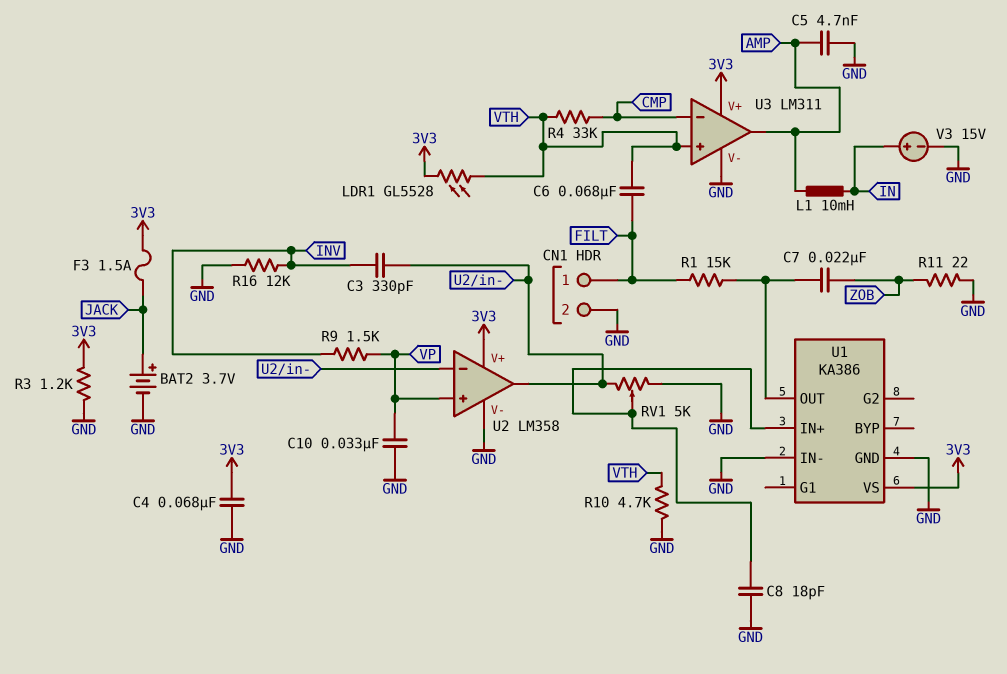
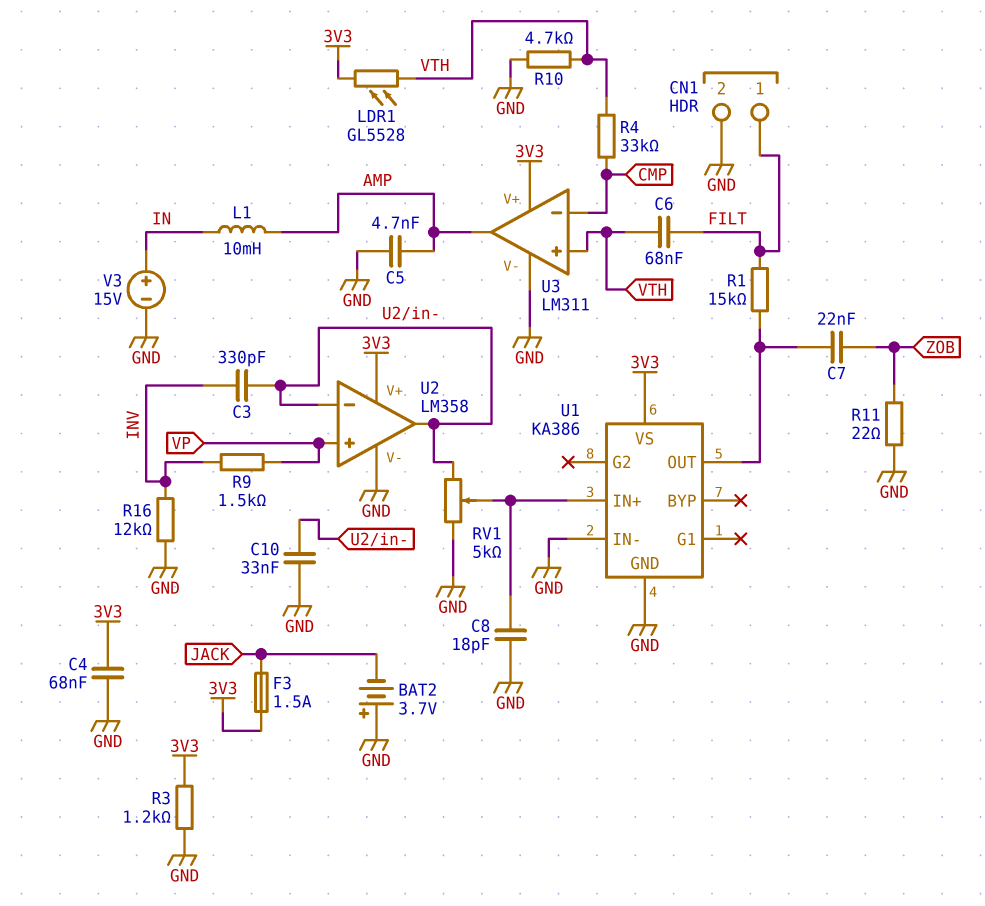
BAT2: 3.7V (plus JACK, minus GND) -> 3.7V (plus GND, minus JACK)
C10: 33nF (GND, VP) -> 33nF (GND, U2/in-)

